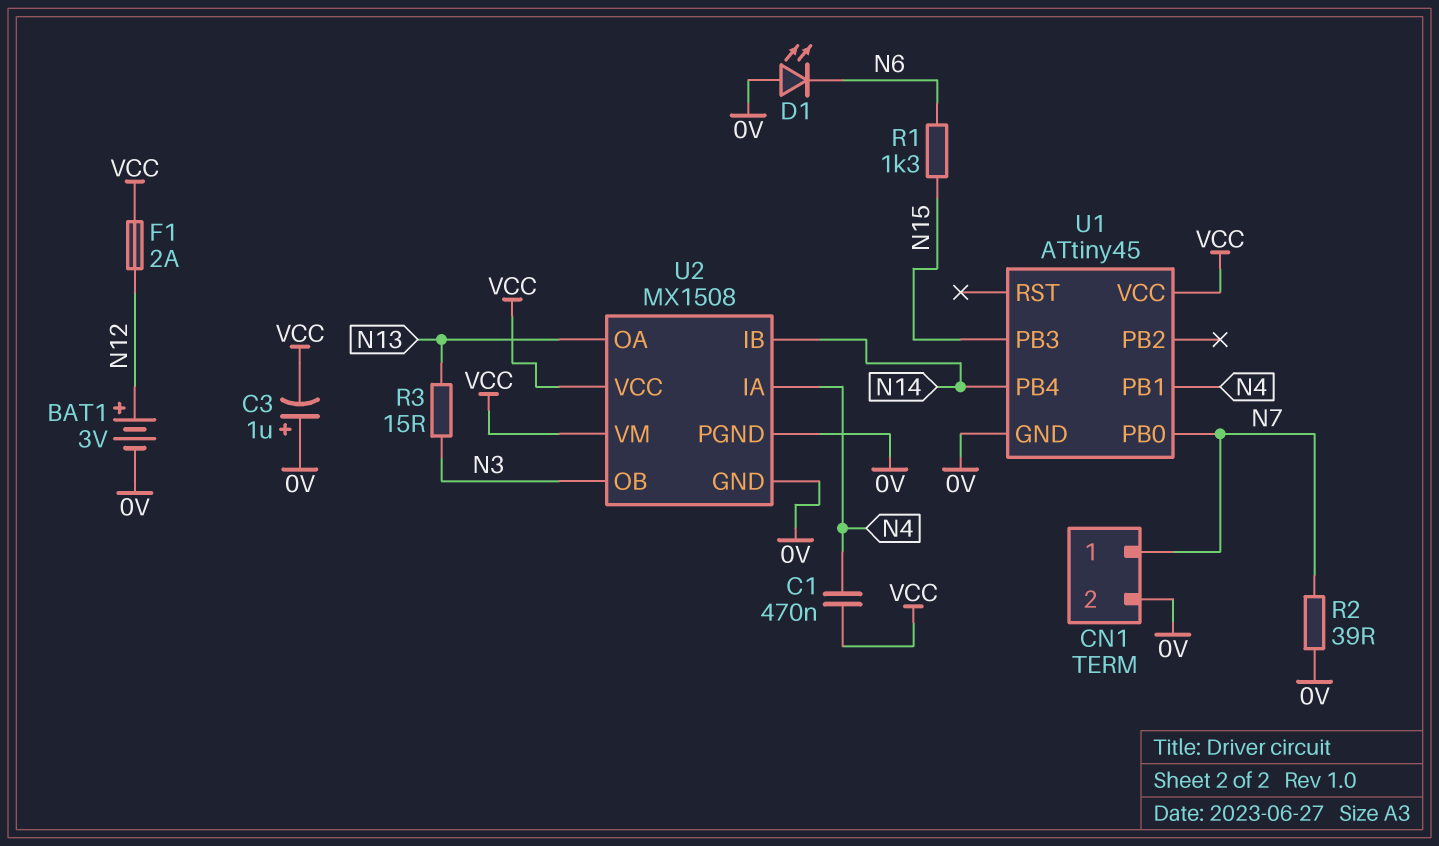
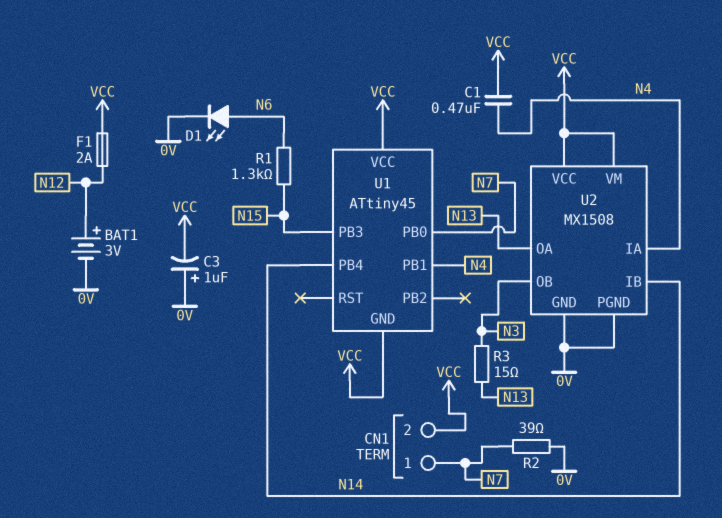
CN1 pin 2: 0V -> VCC
D1: LED (A 0V, K N6) -> LED (A N6, K 0V)
U1 pin GND: 0V -> VCC

